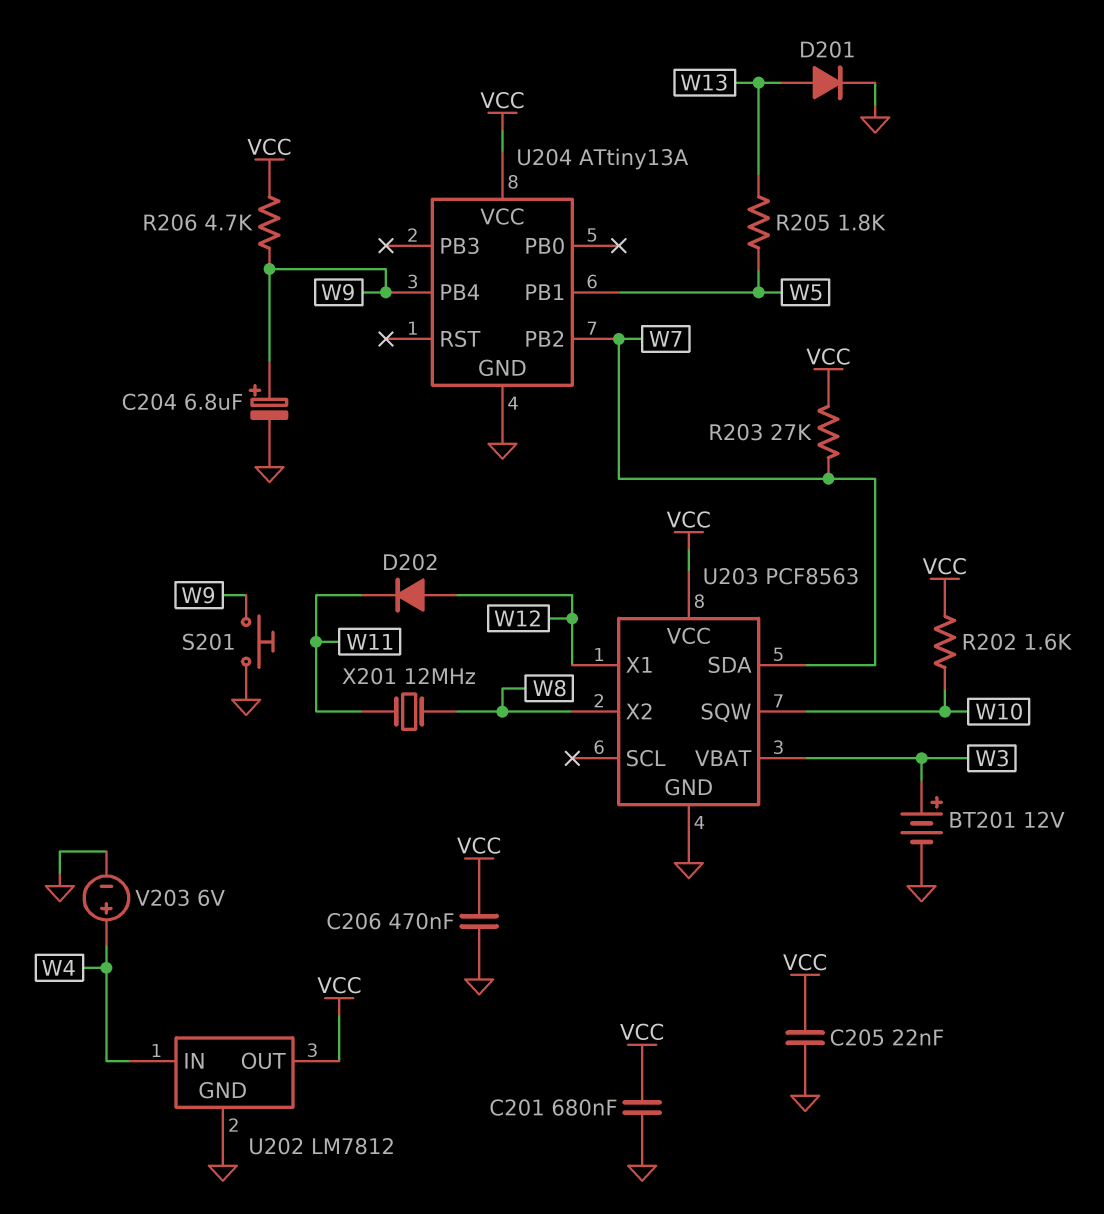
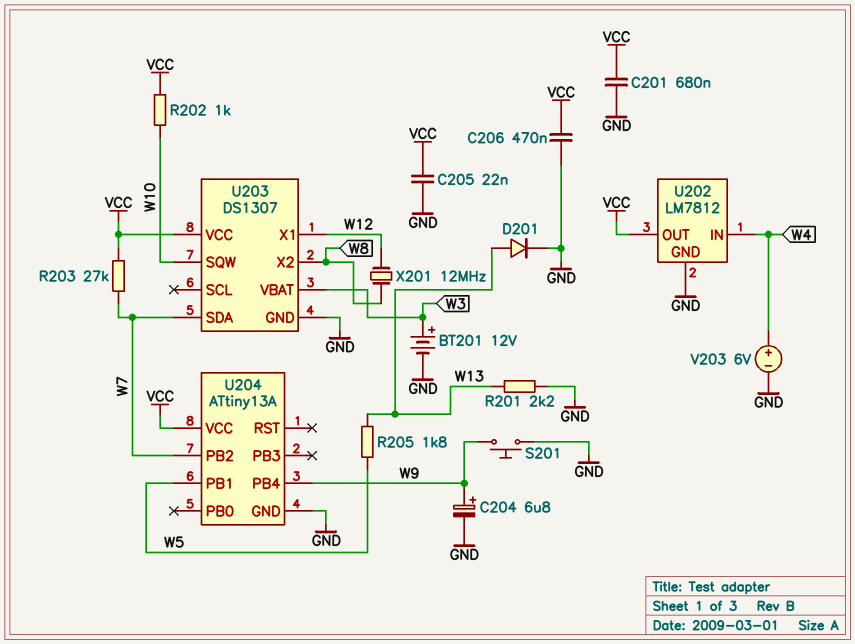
D202: diode (A W12, K W11) -> none
R201: none -> 2.2k (GND, W13)
R202: 1.6k (VCC, W10) -> 1k (VCC, W10)
R206: 4.7k (VCC, W9) -> none
U203: PCF8563 -> DS1307
X201: 12MHz (W8, W11) -> 12MHz (W8, W12)

